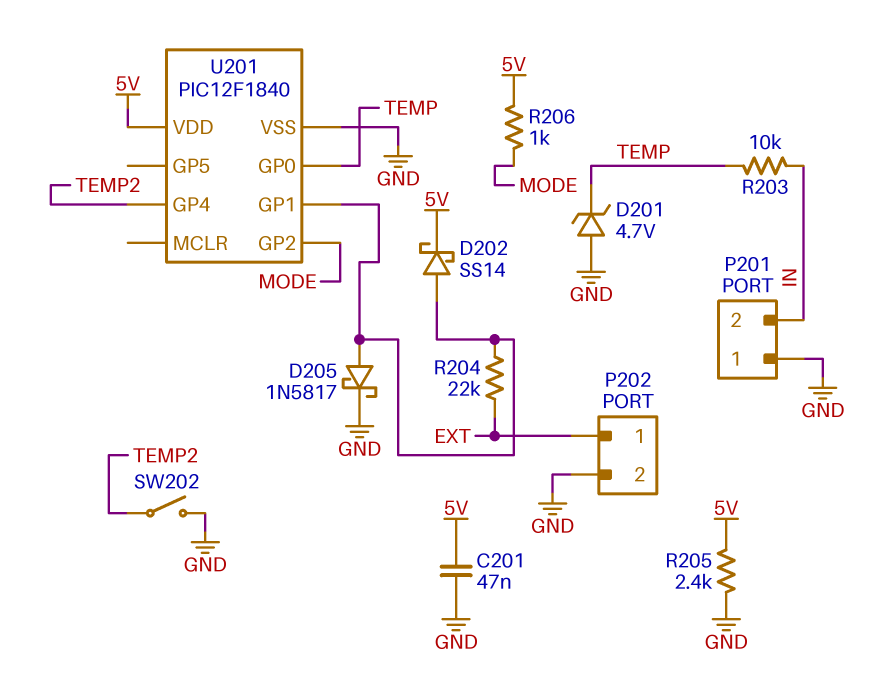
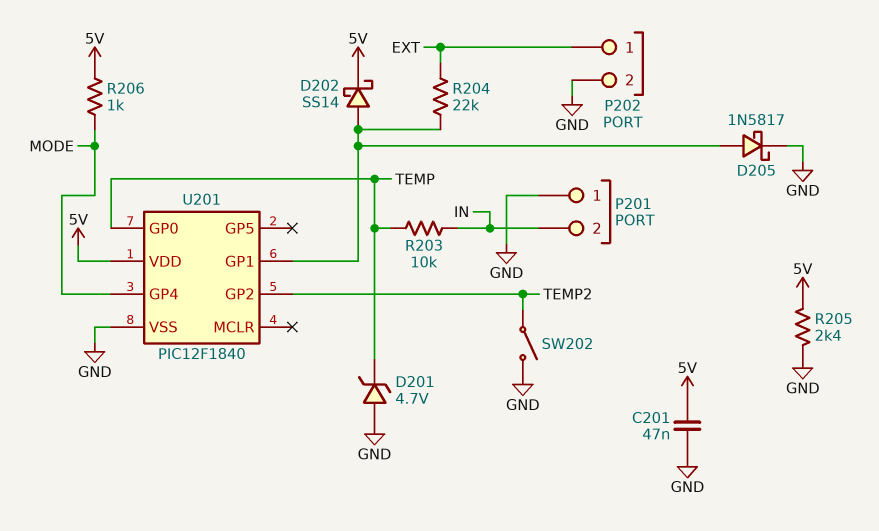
U201 pin GP2: MODE -> TEMP2
U201 pin GP4: TEMP2 -> MODE

